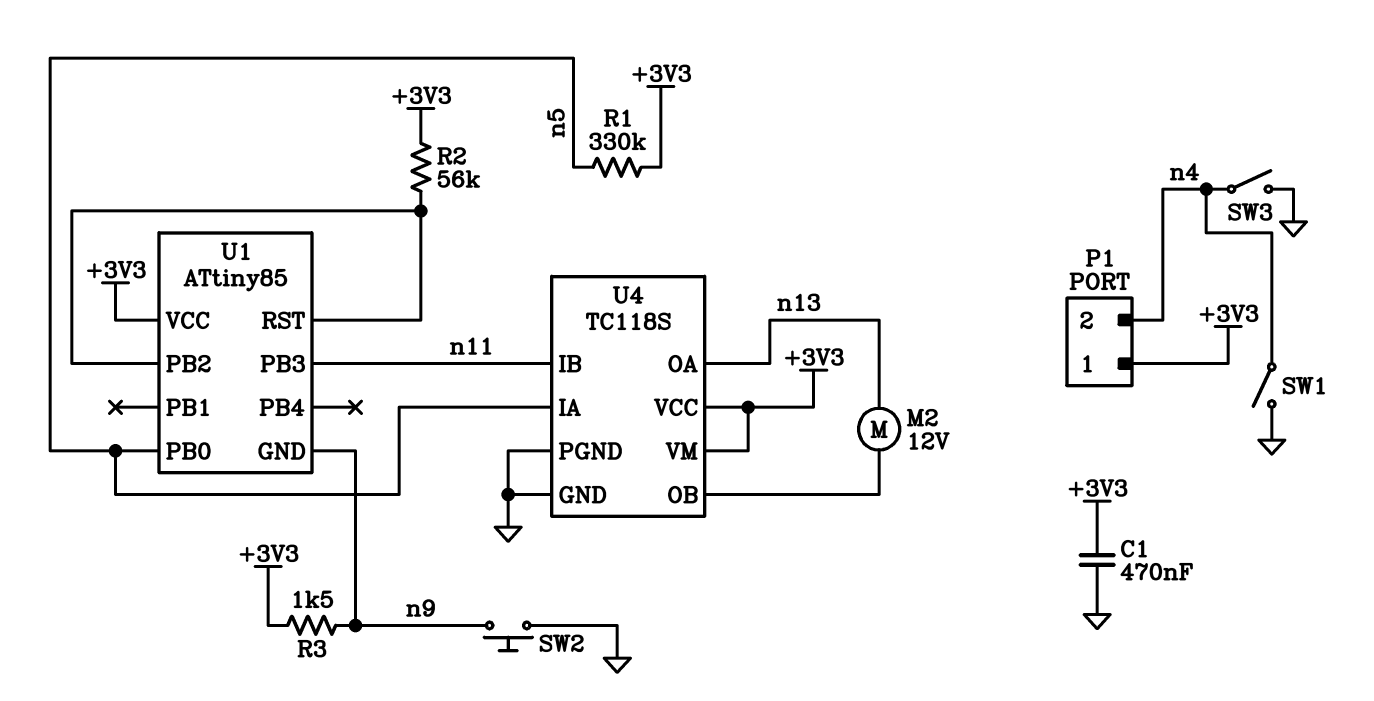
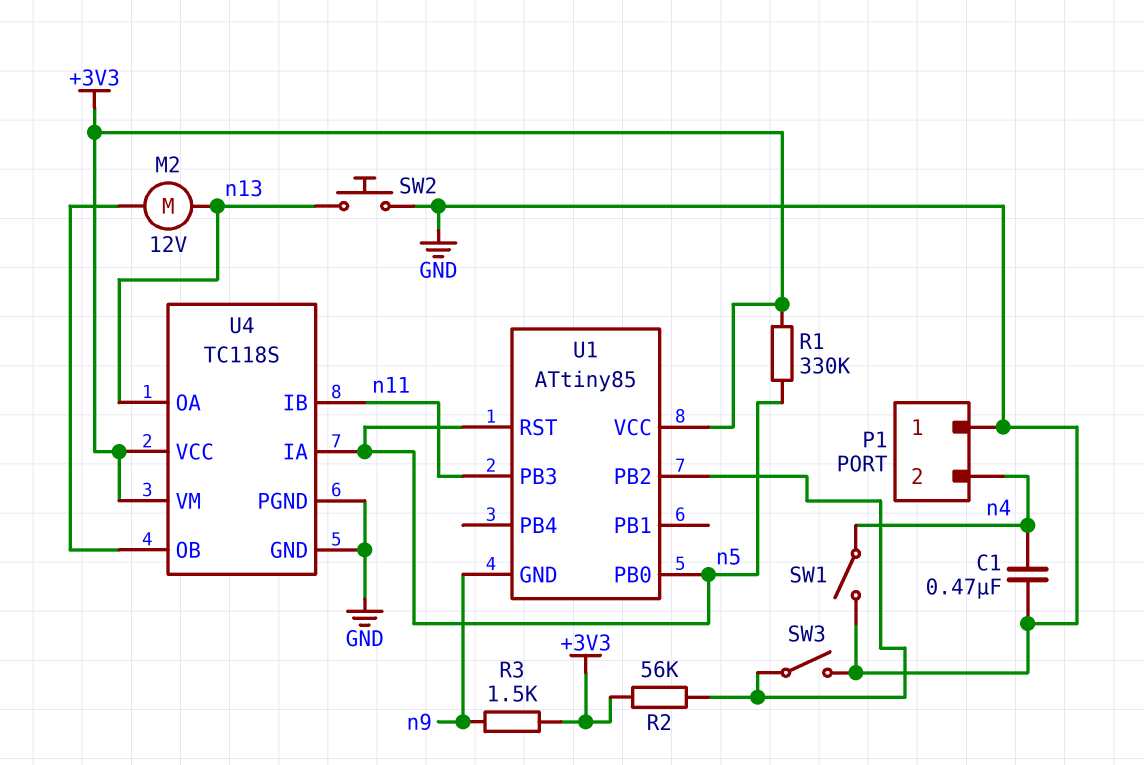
C1: 470nF (+3V3, GND) -> 470nF (GND, n4)
P1 pin 1: +3V3 -> GND
SW2: button (GND, n9) -> button (GND, n13)
SW3: switch (GND, n4) -> switch (GND, U1/PB2)
U1 pin RST: U1/PB2 -> n5

